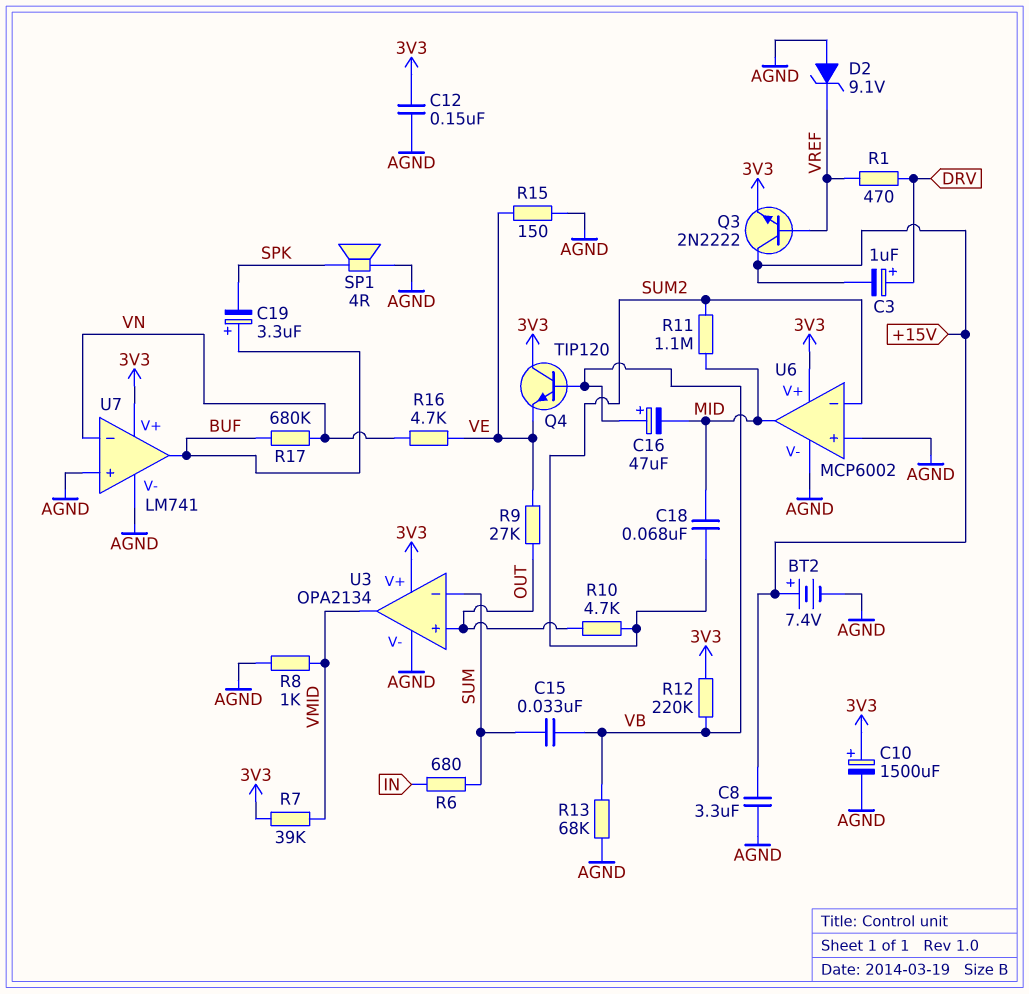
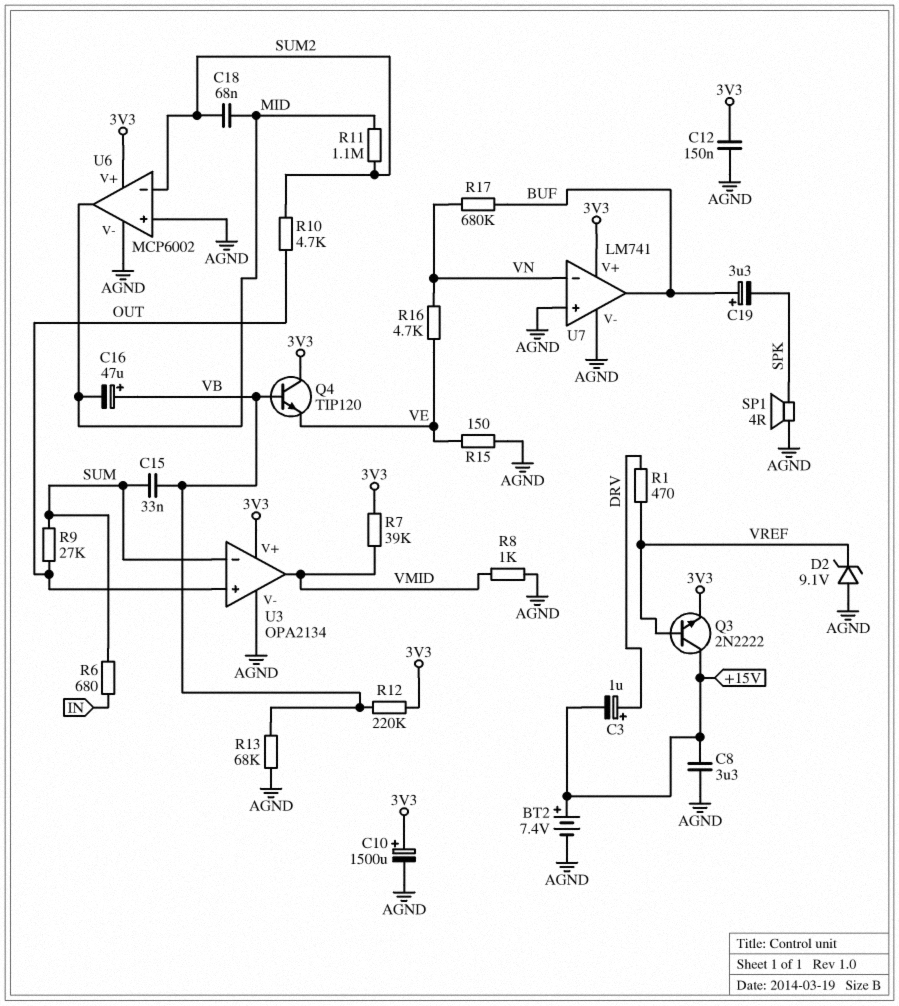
R9: 27k (OUT, VE) -> 27k (OUT, SUM)

